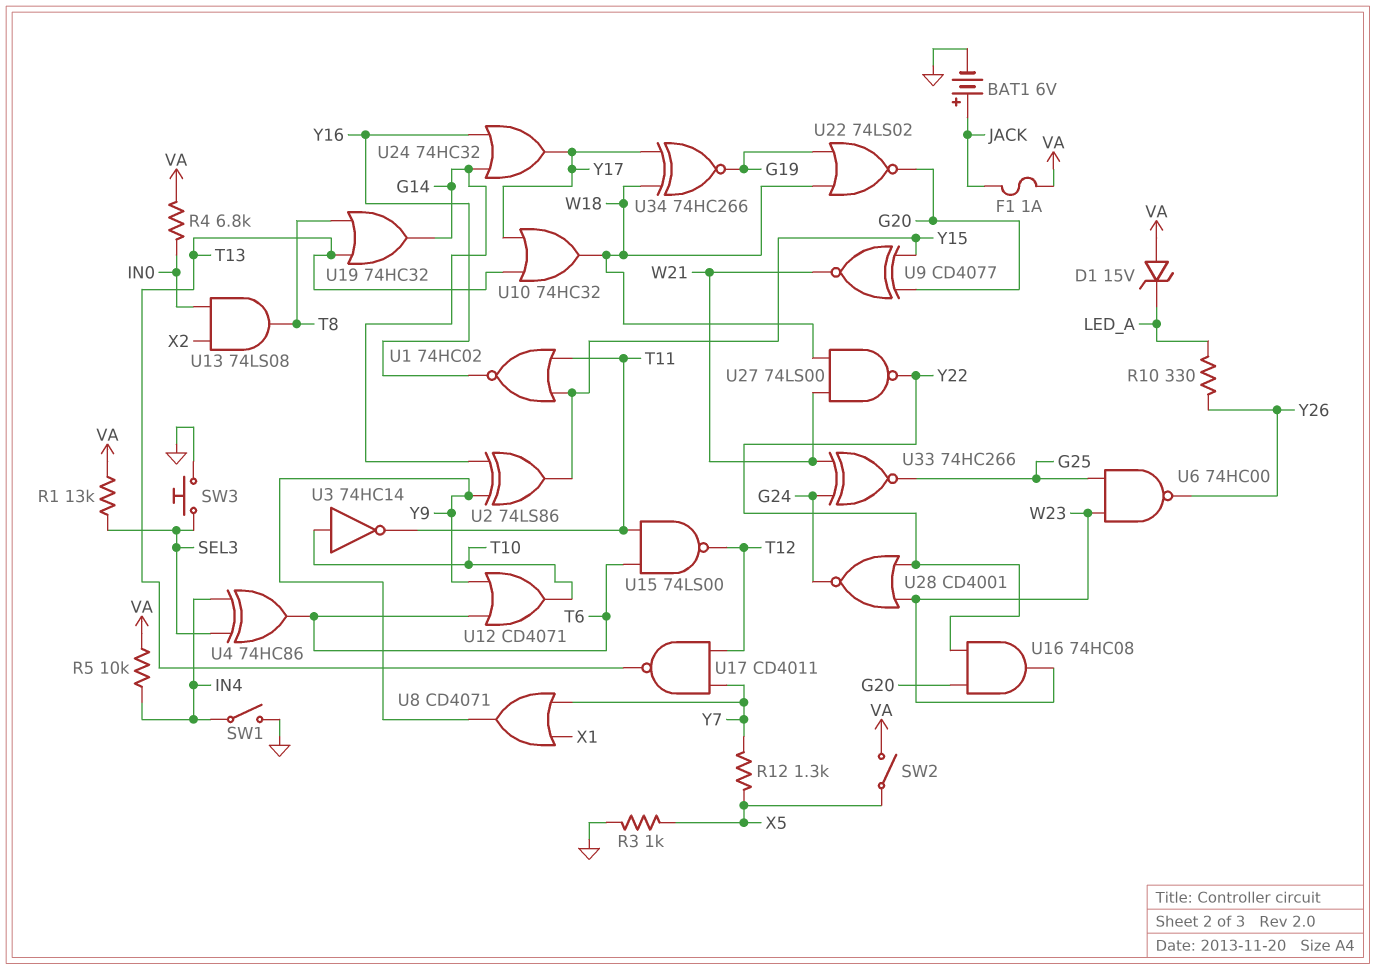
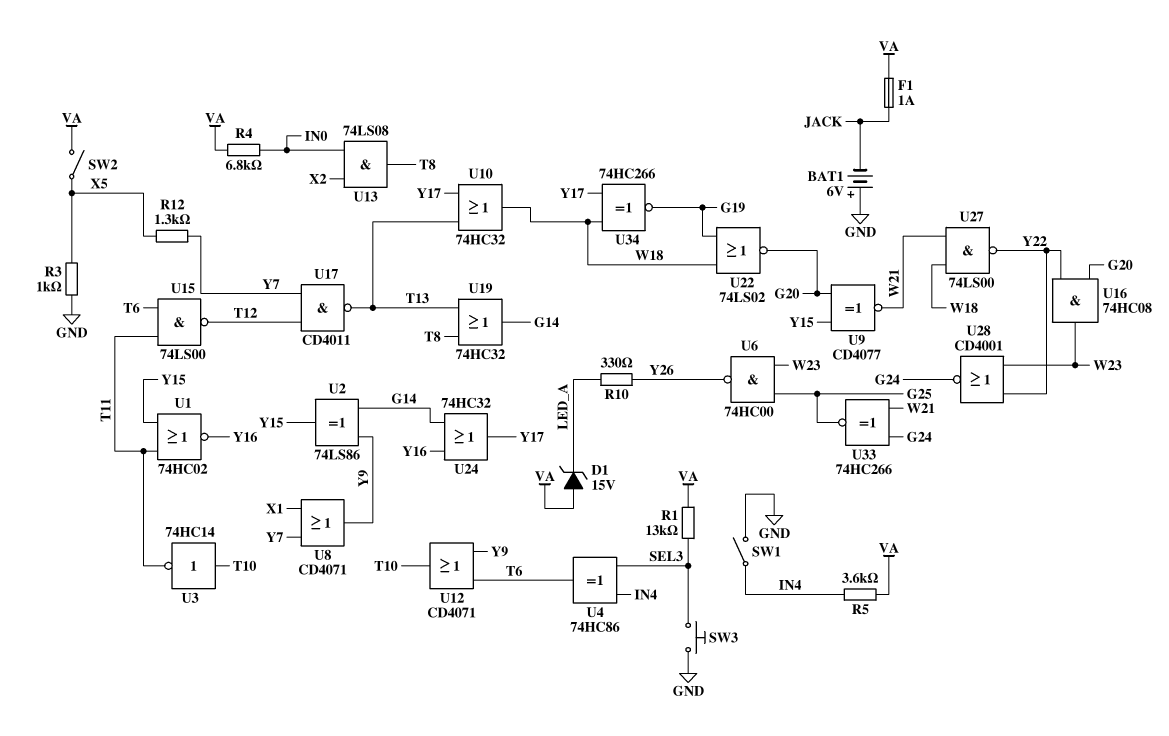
BAT1: 6V (plus JACK, minus GND) -> 6V (plus GND, minus JACK)
R5: 10k (IN4, VA) -> 3.6k (IN4, VA)

